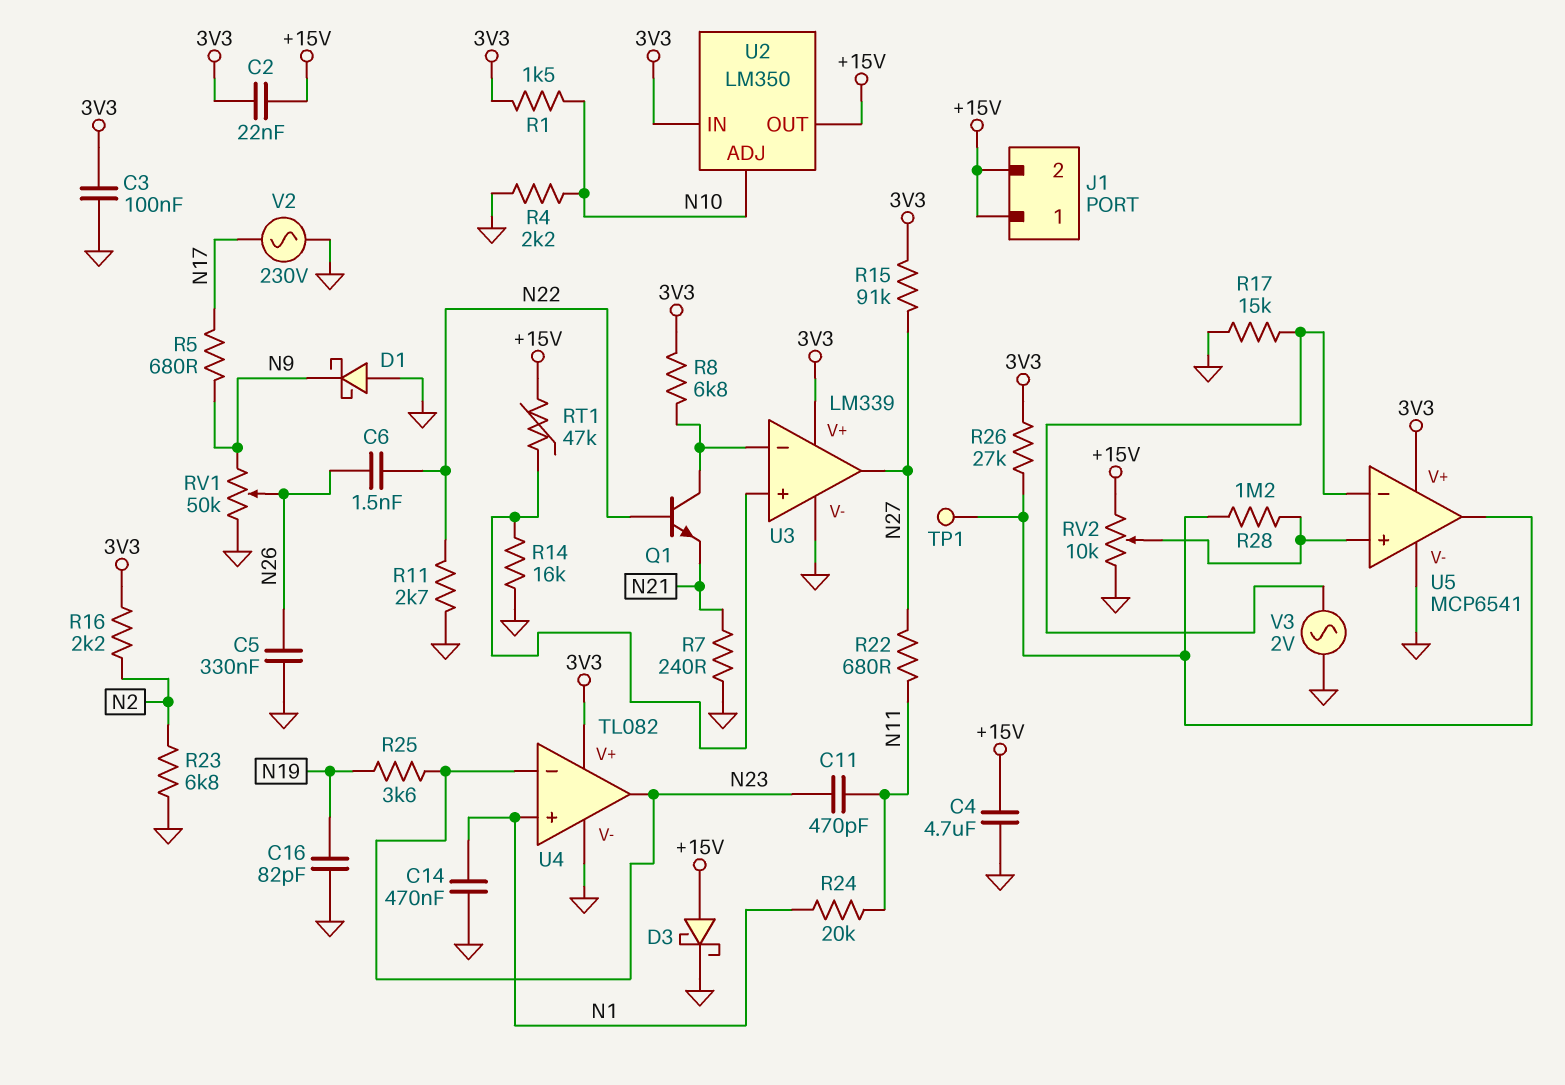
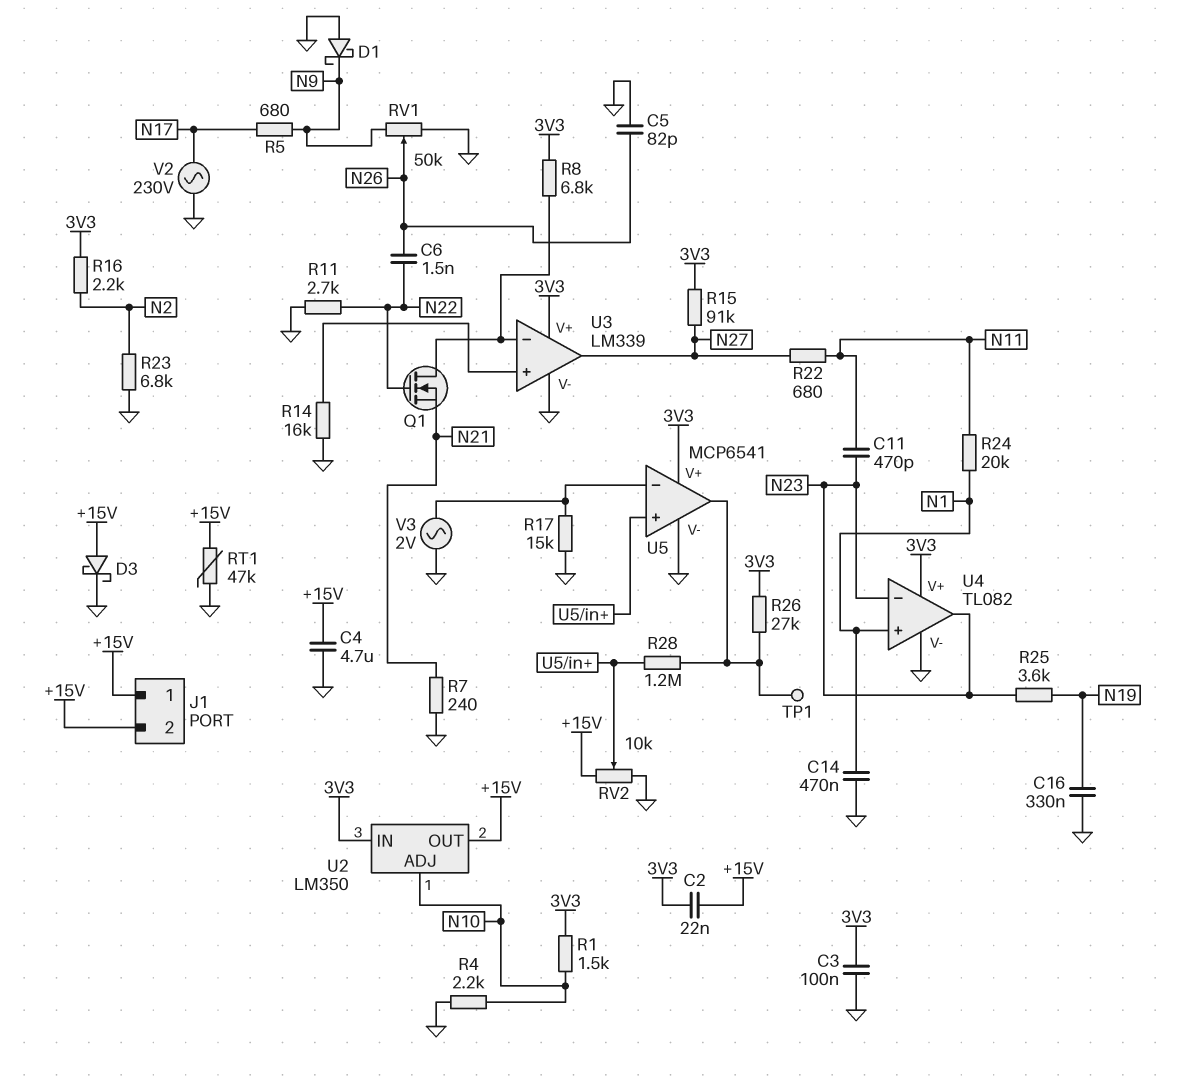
C5: 330nF (GND, N26) -> 82pF (GND, N26)
C16: 82pF (GND, N19) -> 330nF (GND, N19)
Q1: NPN (B N22, C U3/in-, E N21) -> NMOS (G N22, D U3/in-, S N21)
RT1: 47k (+15V, U3/in+) -> 47k (+15V, GND)

